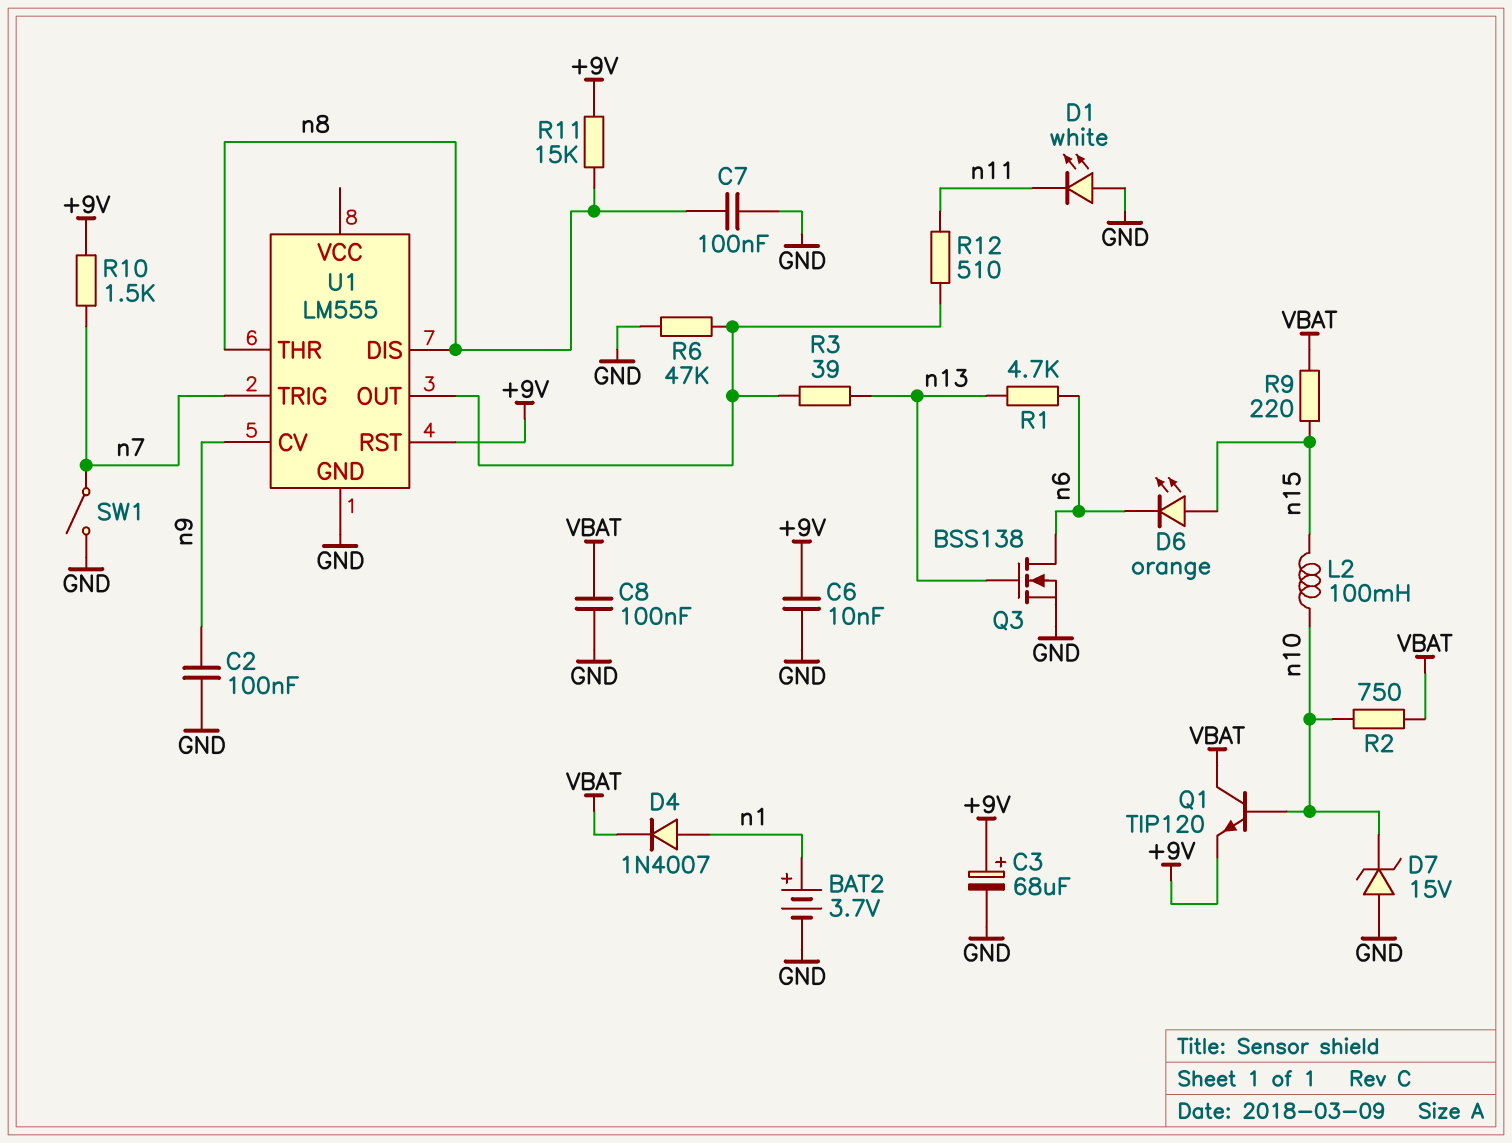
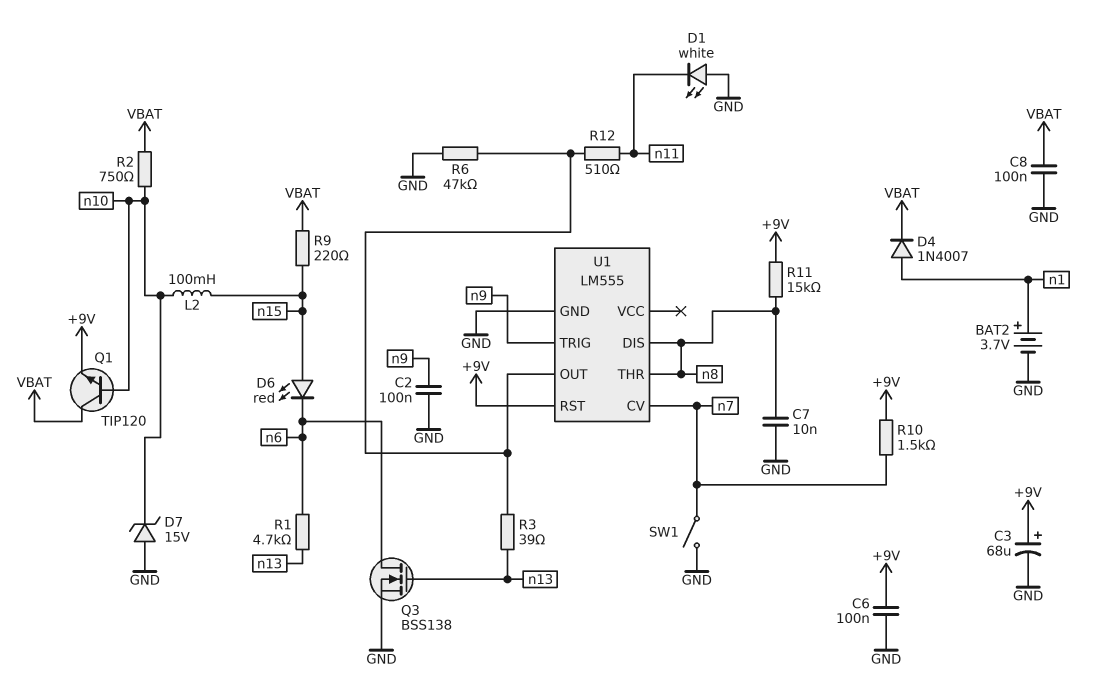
C6: 10nF (+9V, GND) -> 100nF (+9V, GND)
C7: 100nF (GND, n8) -> 10nF (GND, n8)
D6: LED orange (A n15, K n6) -> LED red (A n15, K n6)
U1 pin CV: n9 -> n7
U1 pin TRIG: n7 -> n9

